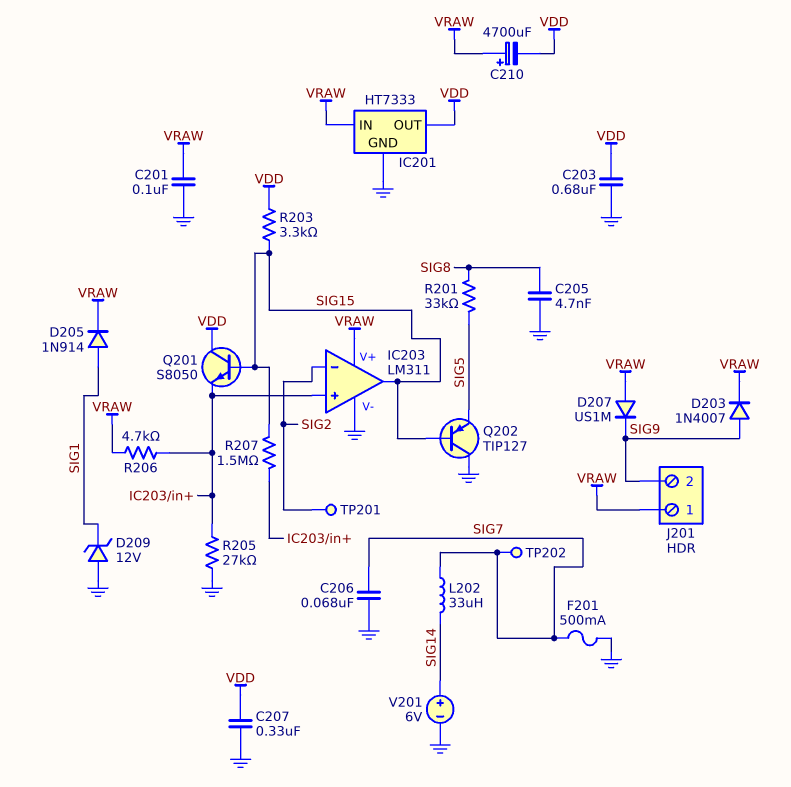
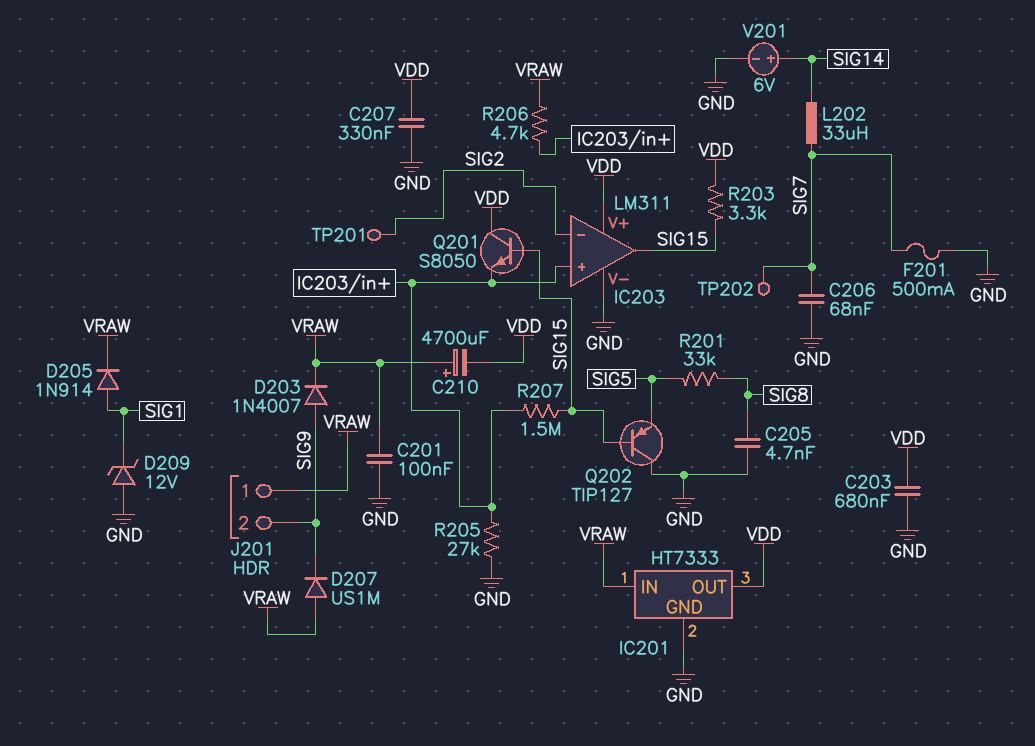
IC203 pin V+: VRAW -> VDD

